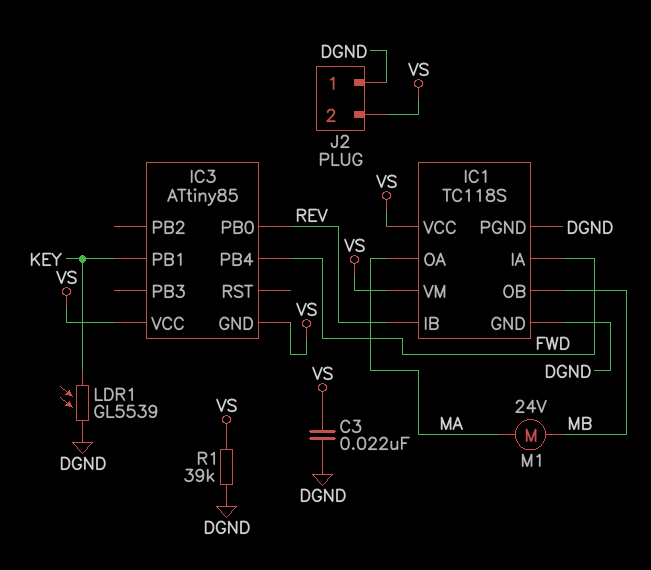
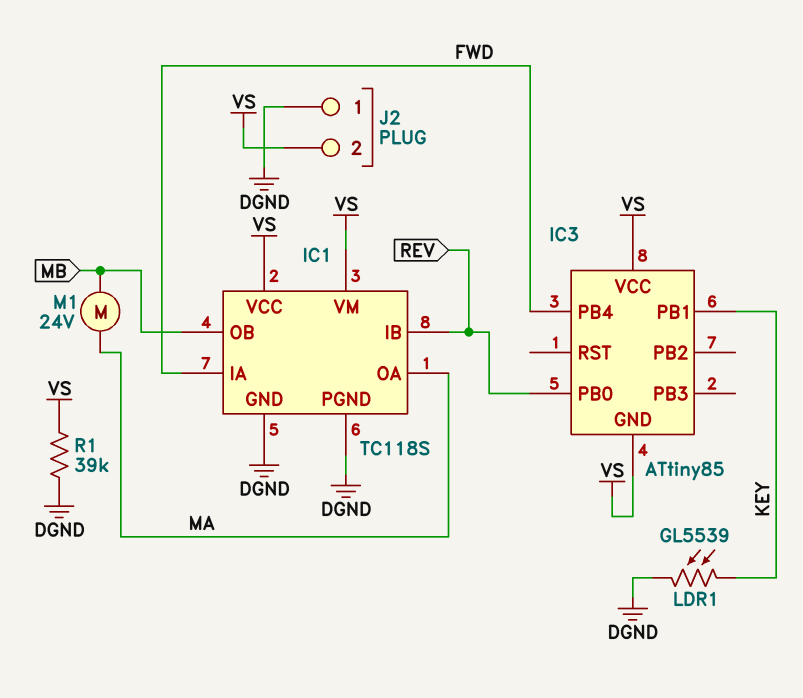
C3: 22nF (DGND, VS) -> none

